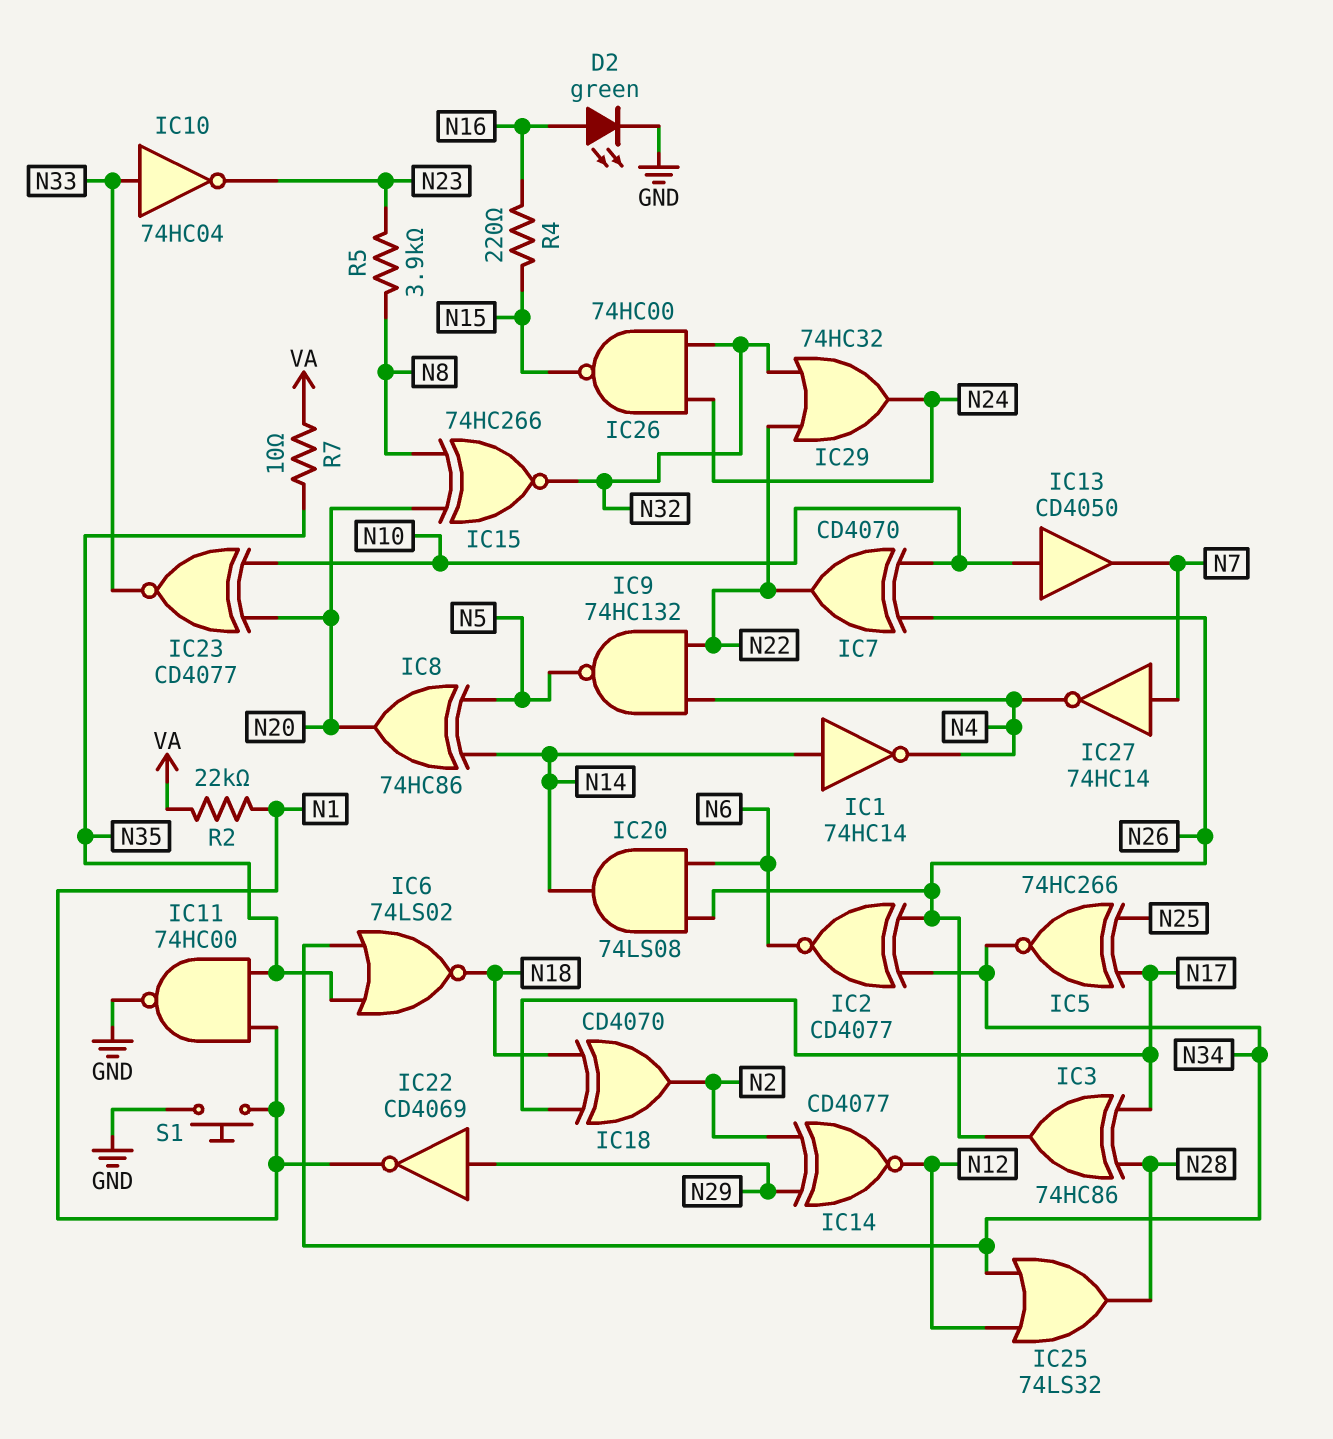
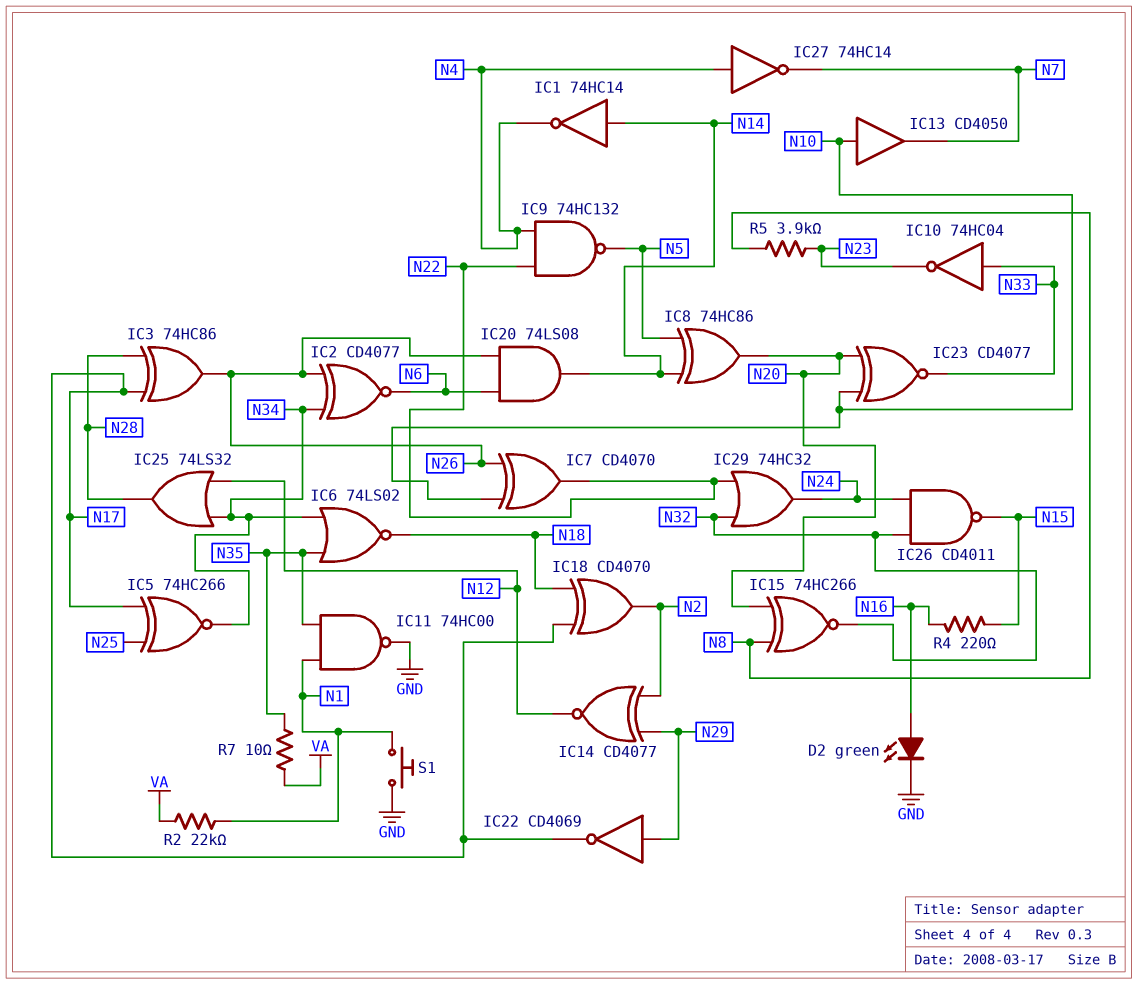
IC22: NOT CD4069 (in N29, out N1) -> NOT CD4069 (in N29, out N17)
IC26: NAND 74HC00 (in N24, in N32, out N15) -> NAND CD4011 (in N24, in N32, out N15)
IC27: NOT 74HC14 (in N7, out N4) -> NOT 74HC14 (in N4, out N7)

